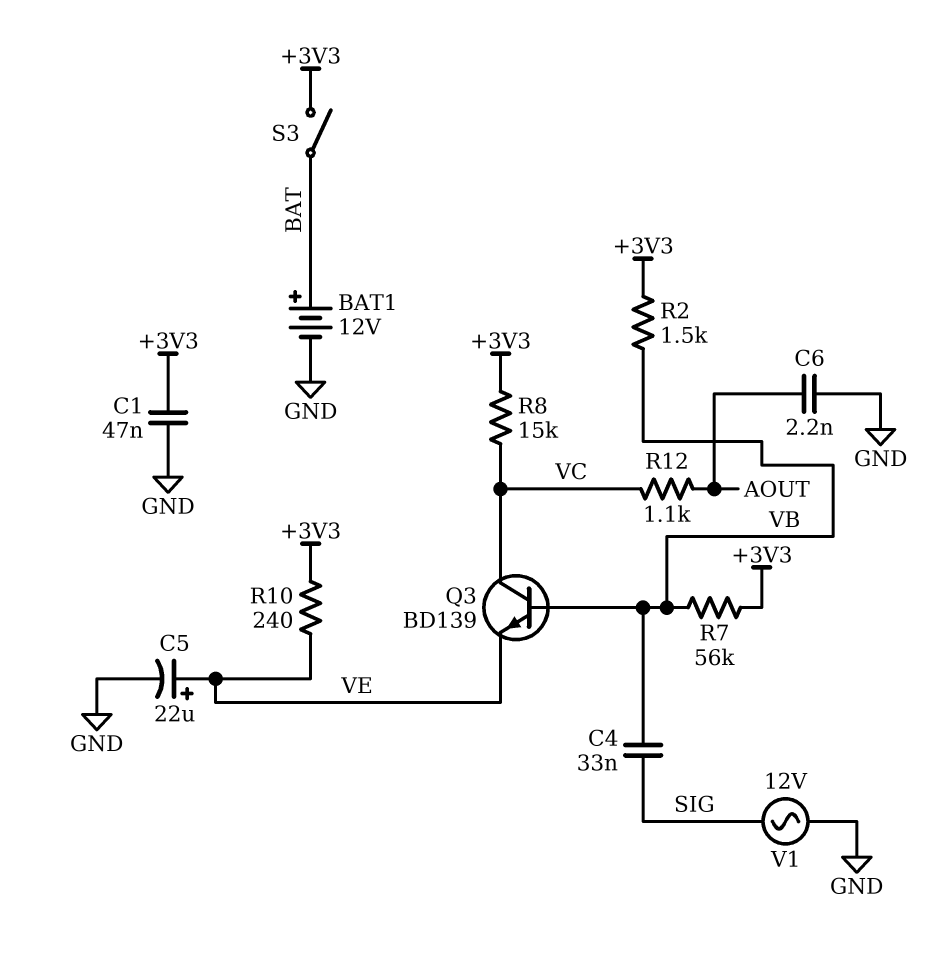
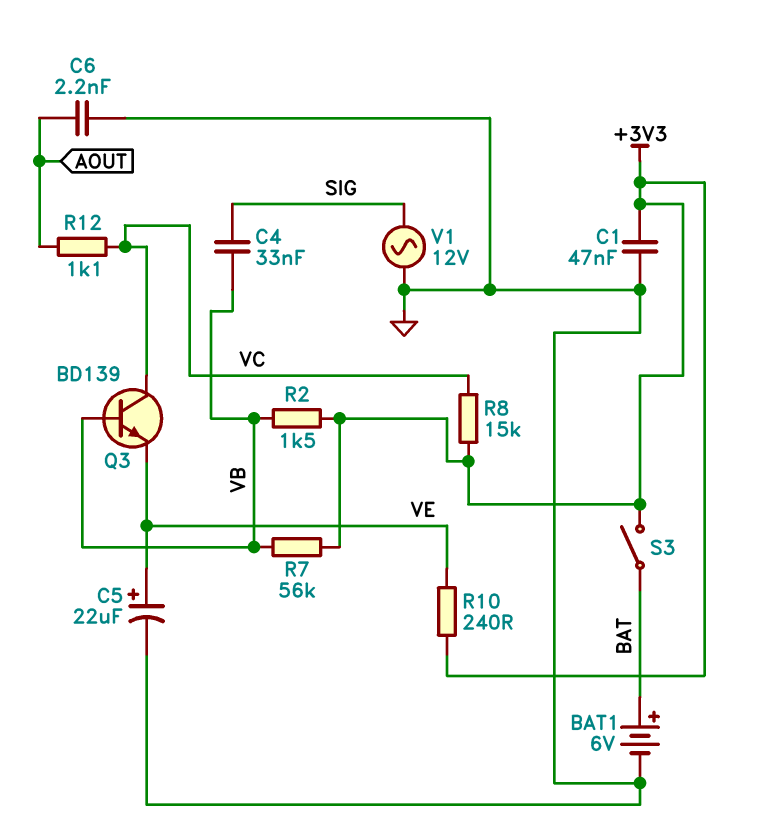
BAT1: 12V (plus BAT, minus GND) -> 6V (plus BAT, minus GND)

